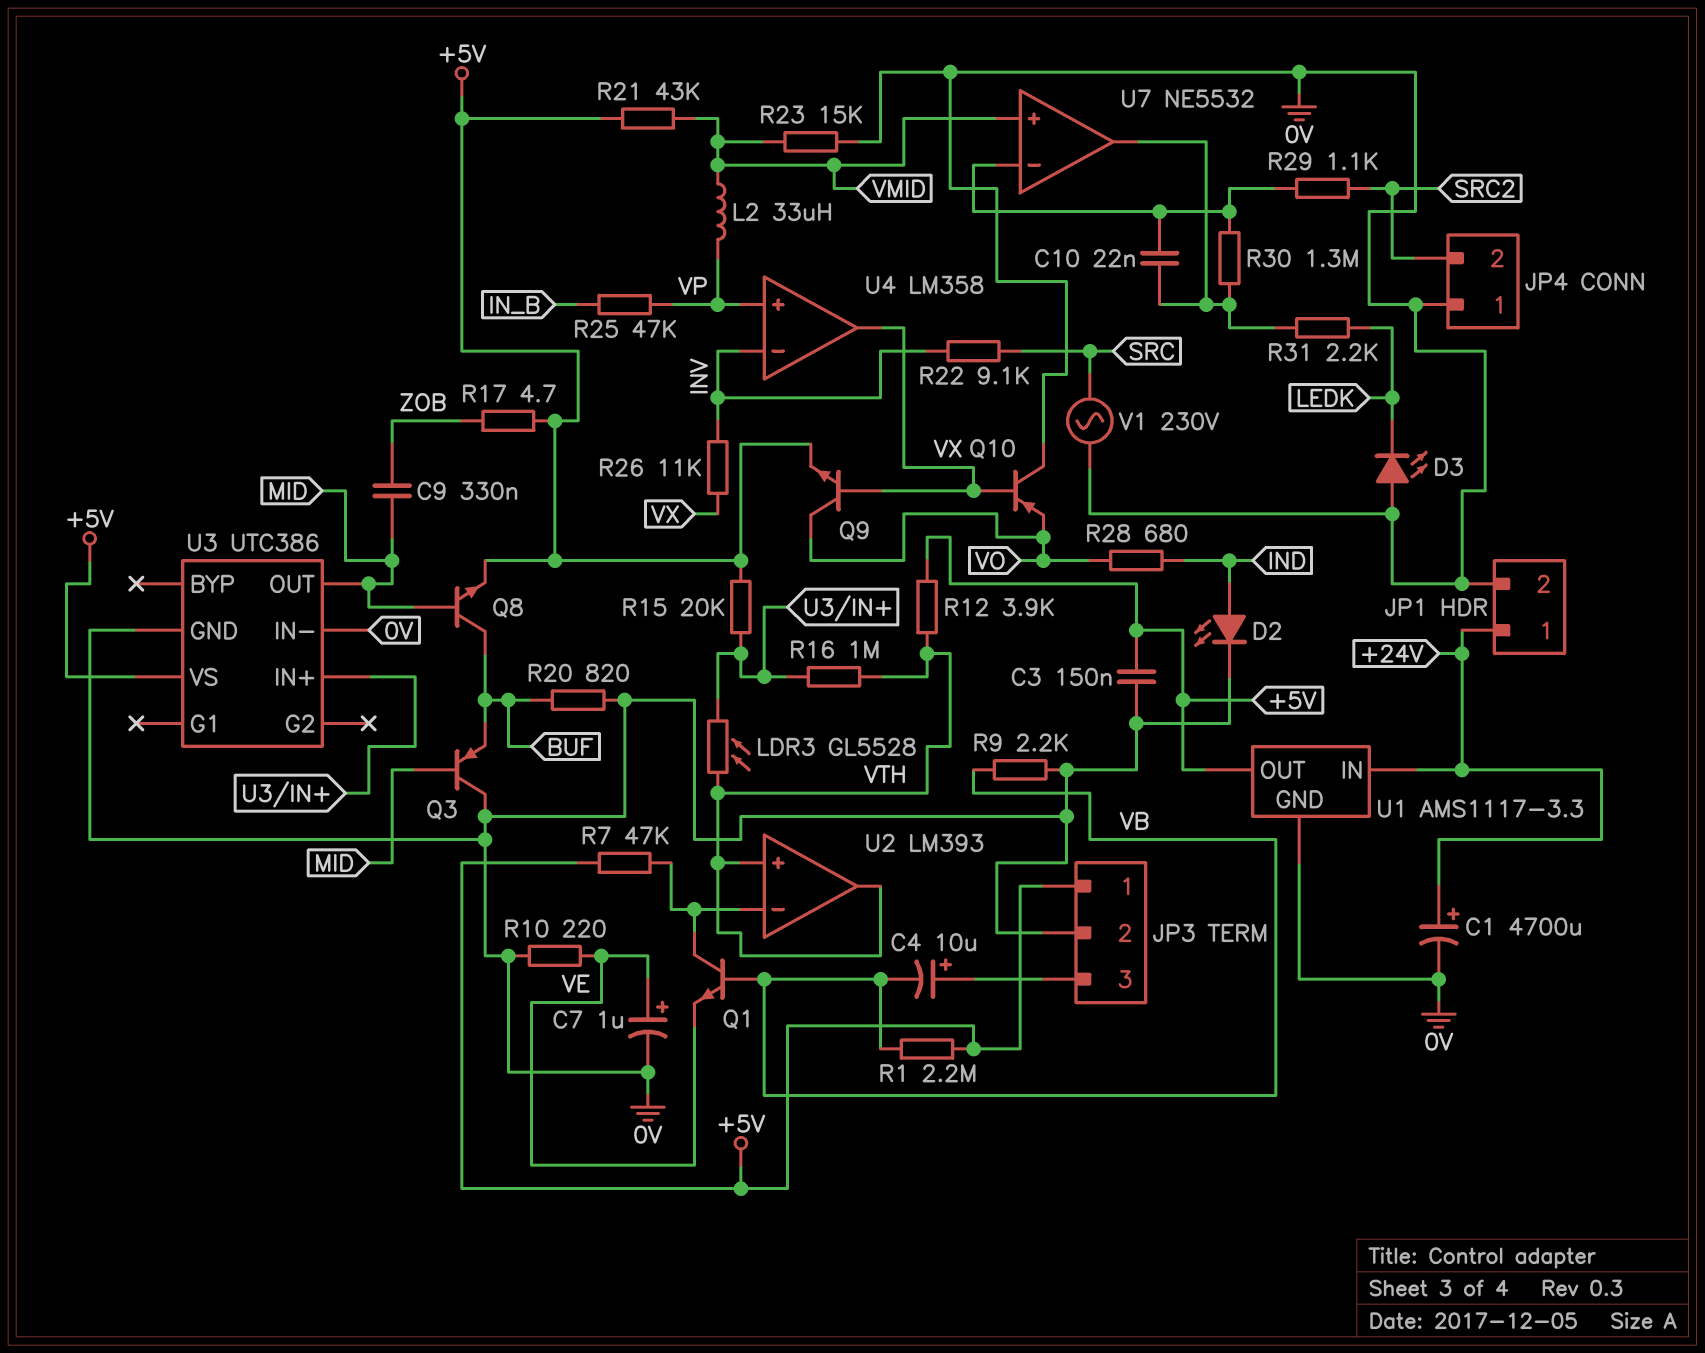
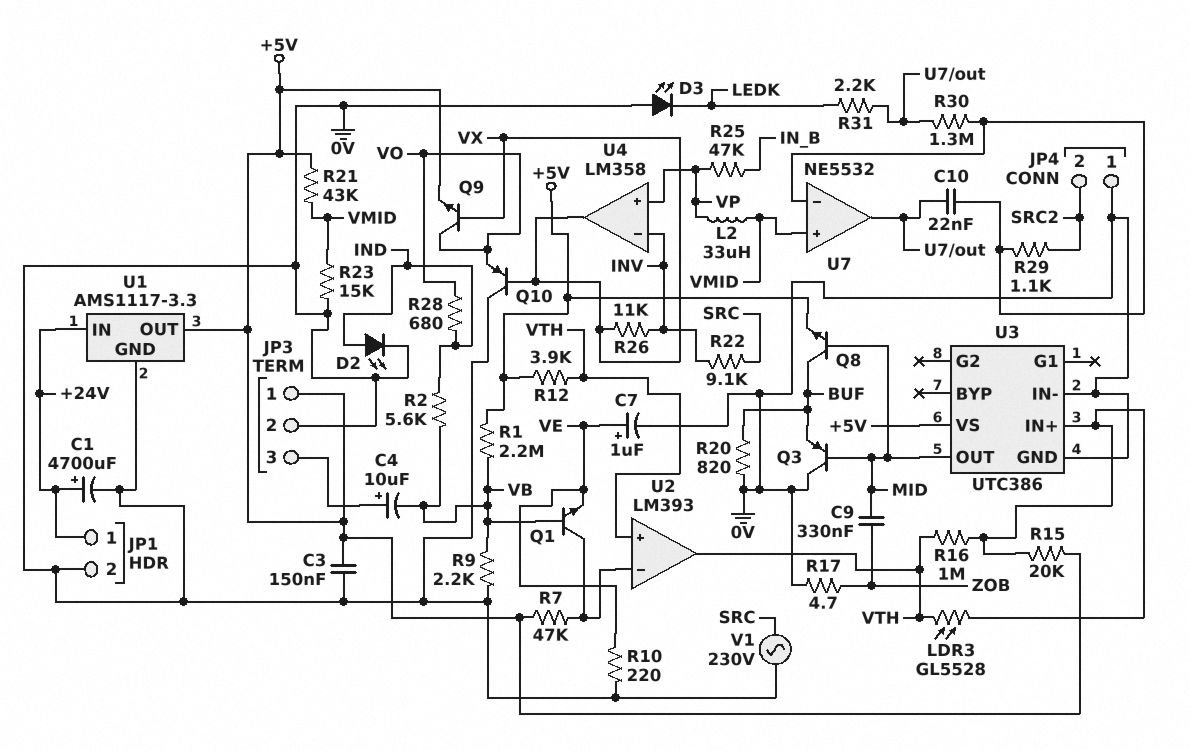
R2: none -> 5.6k (IND, VB)
R17: 4.7 (+5V, ZOB) -> 4.7 (0V, ZOB)

